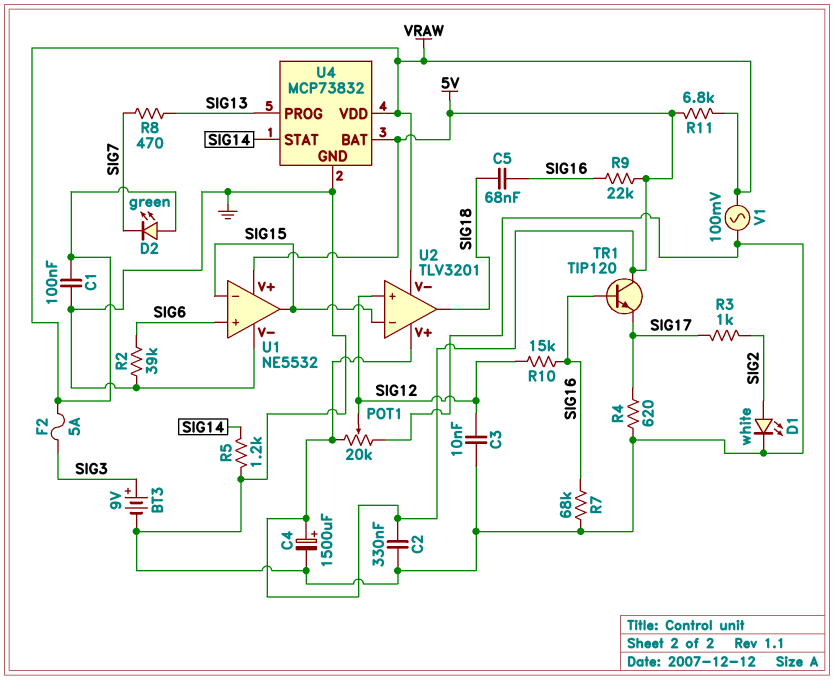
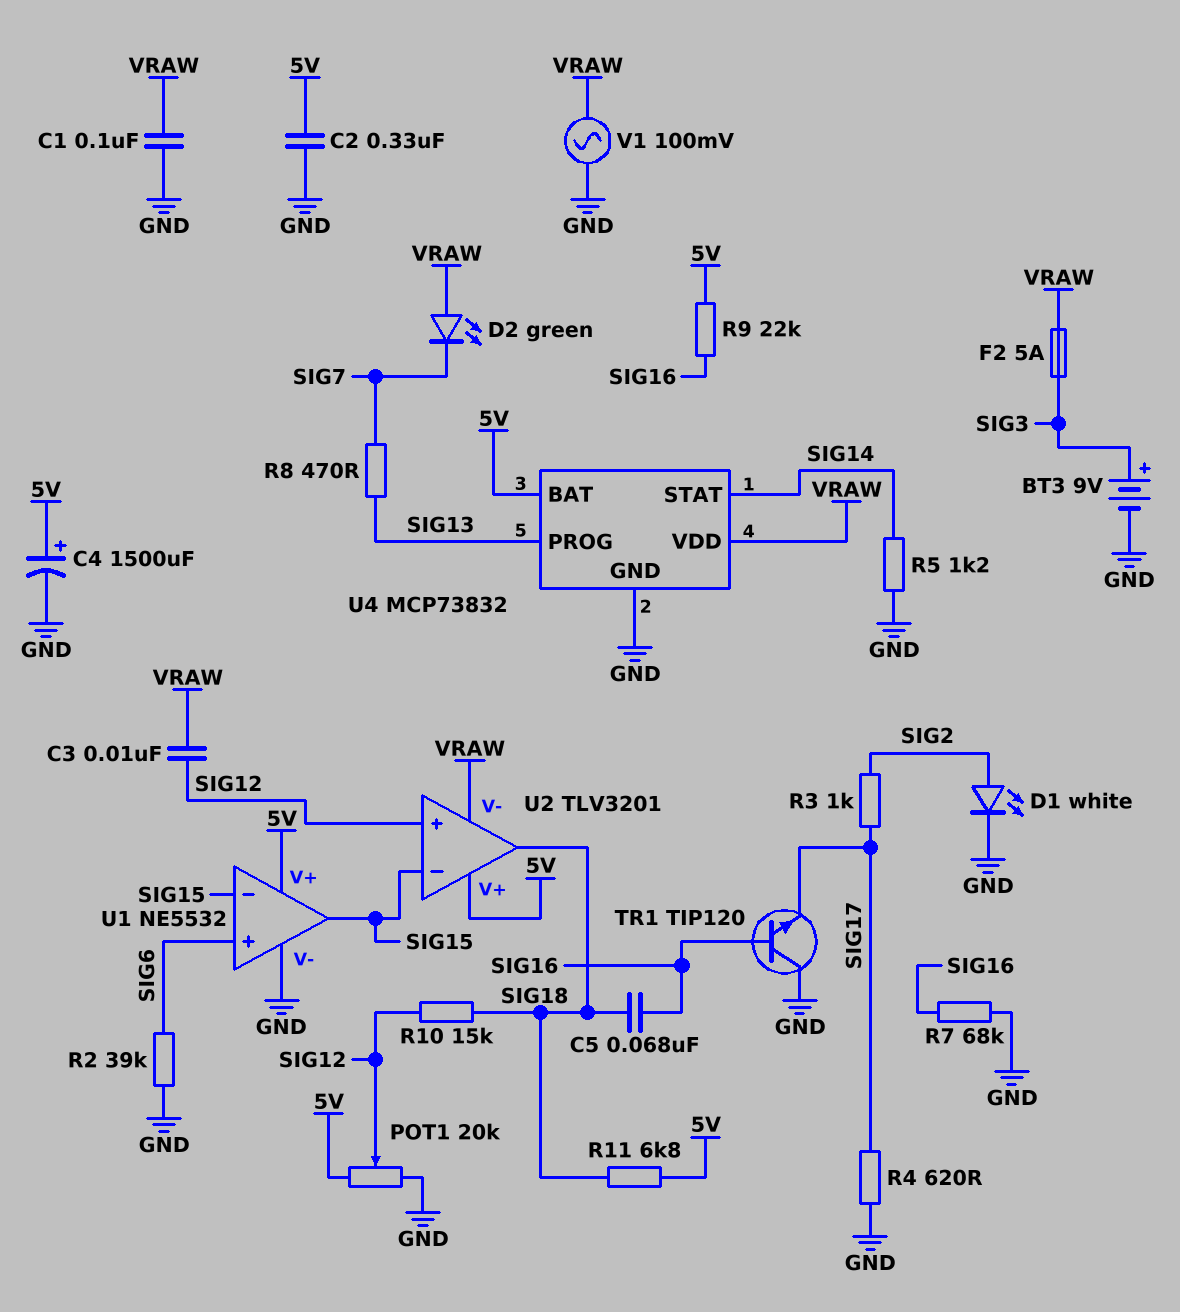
C3: 10nF (GND, SIG12) -> 10nF (SIG12, VRAW)
R10: 15k (SIG12, SIG16) -> 15k (SIG12, SIG18)
R11: 6.8k (5V, VRAW) -> 6.8k (5V, SIG18)
TR1: NPN TIP120 (B SIG16, C 5V, E SIG17) -> NPN TIP120 (B SIG16, C GND, E SIG17)

